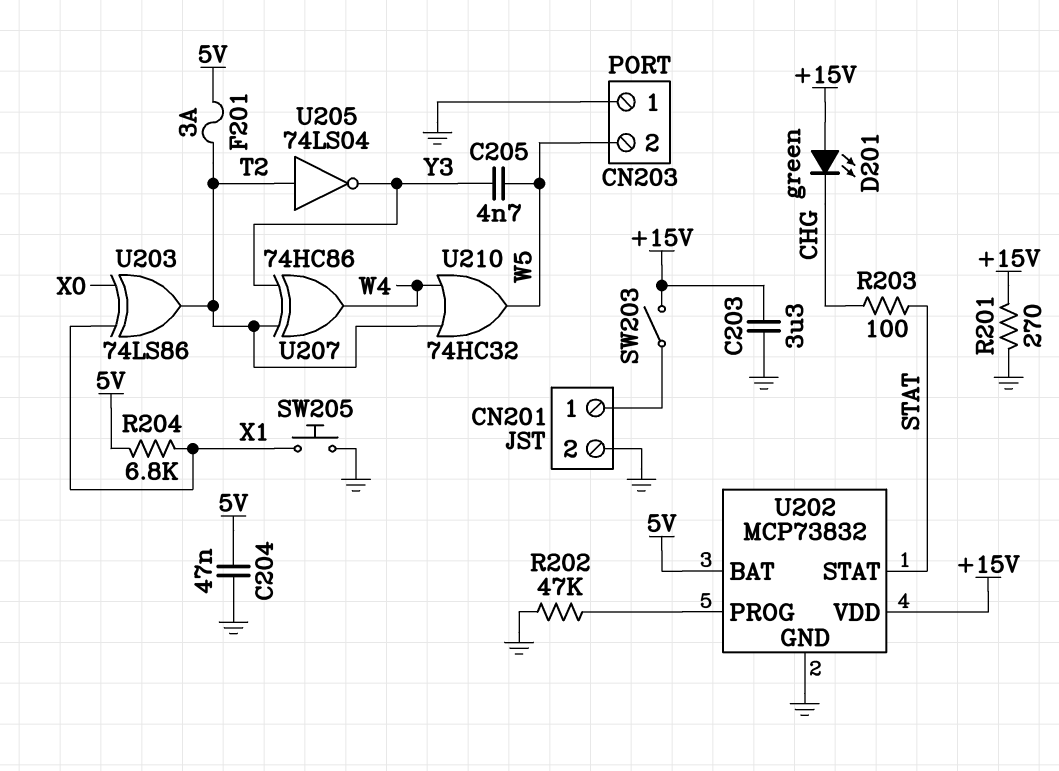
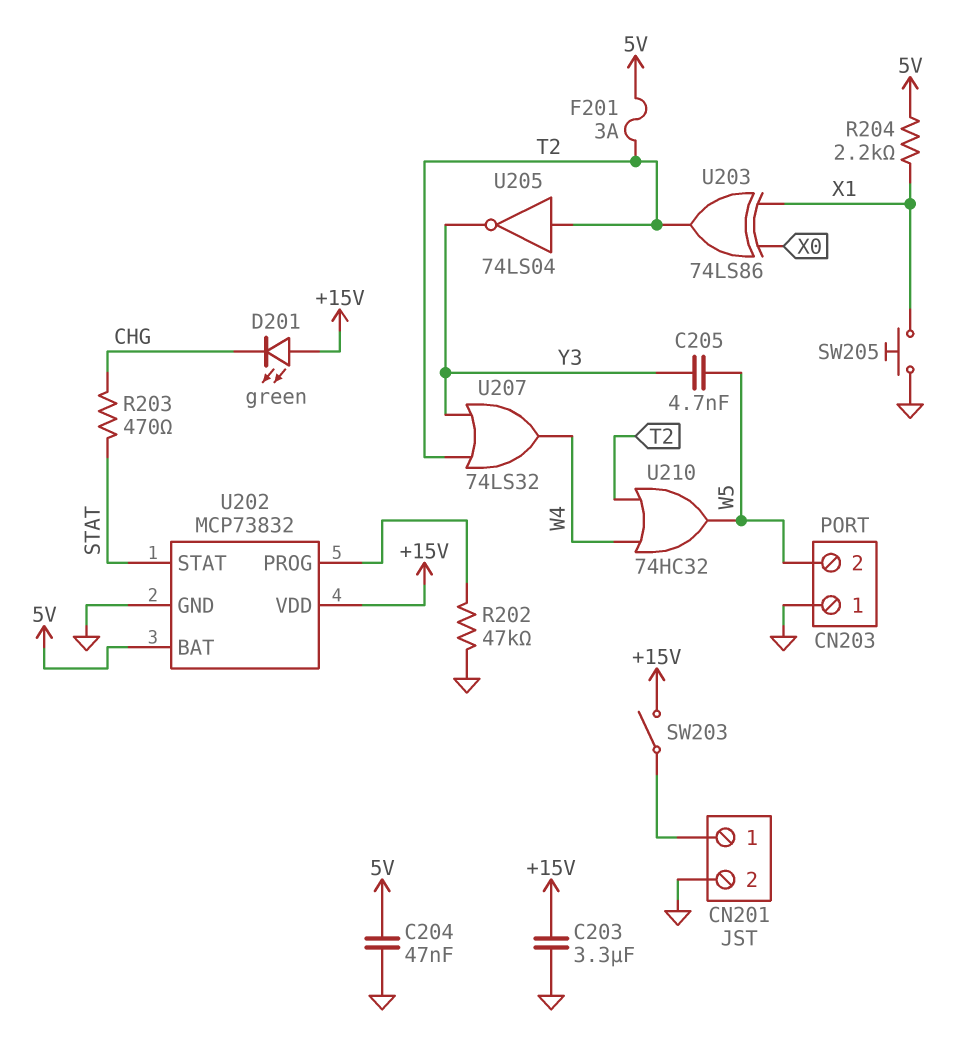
R201: 270 (+15V, GND) -> none
R203: 100 (CHG, STAT) -> 470 (CHG, STAT)
R204: 6.8k (5V, X1) -> 2.2k (5V, X1)
U207: XOR 74HC86 (in T2, in Y3, out W4) -> OR 74LS32 (in T2, in Y3, out W4)

